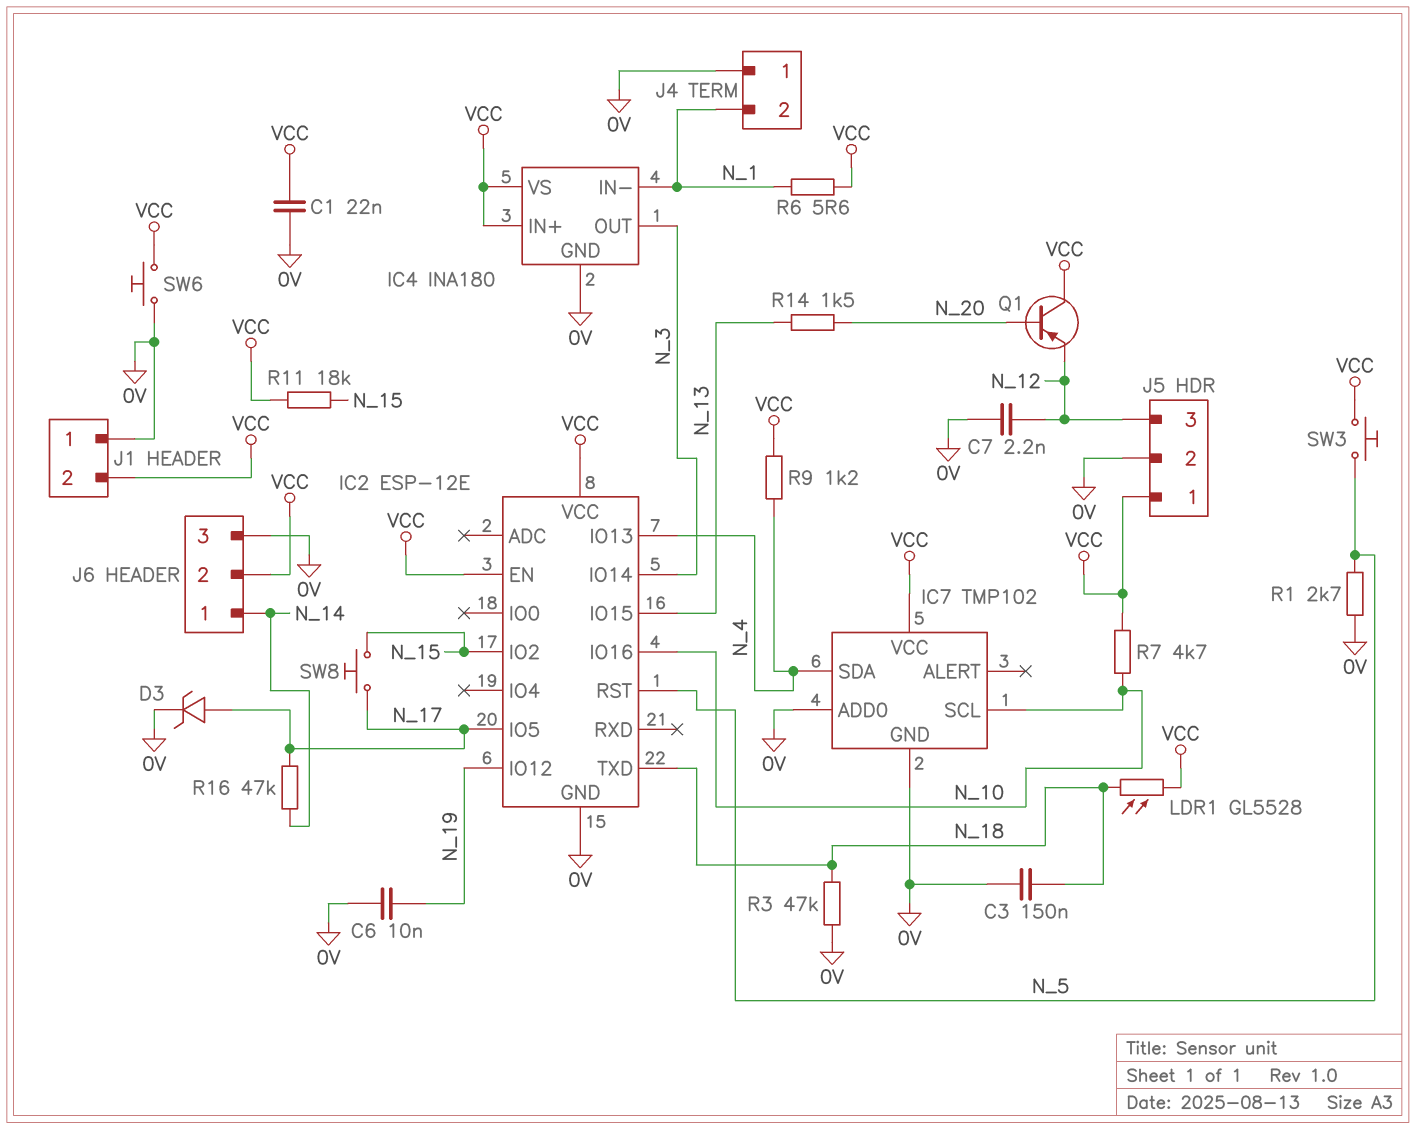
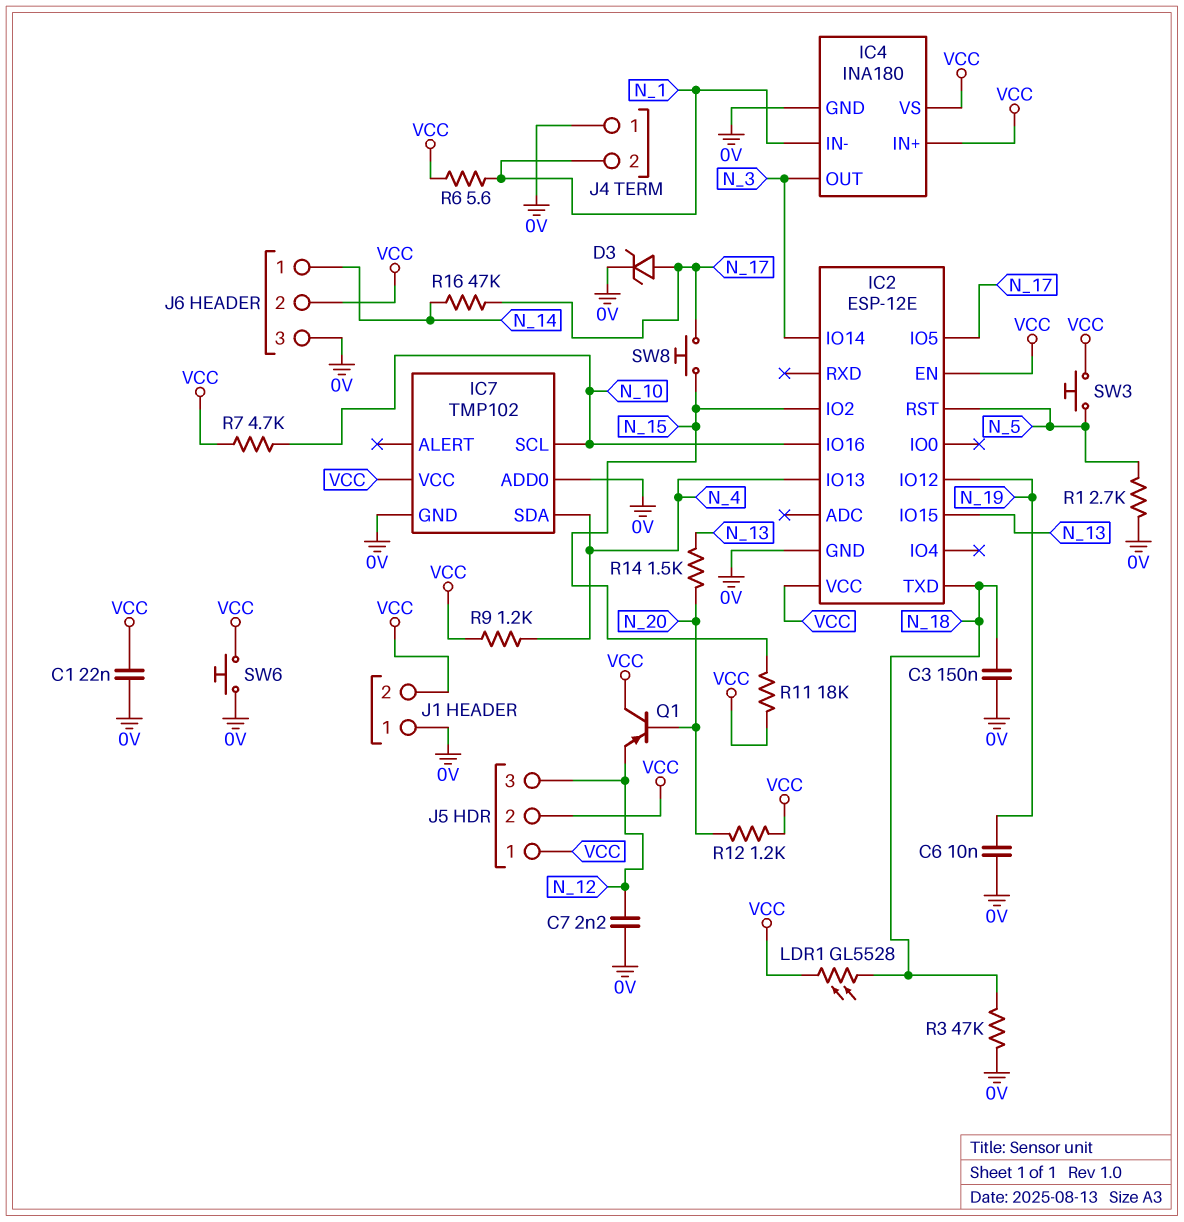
J5 pin 2: 0V -> VCC
R12: none -> 1.2k (N_20, VCC)

